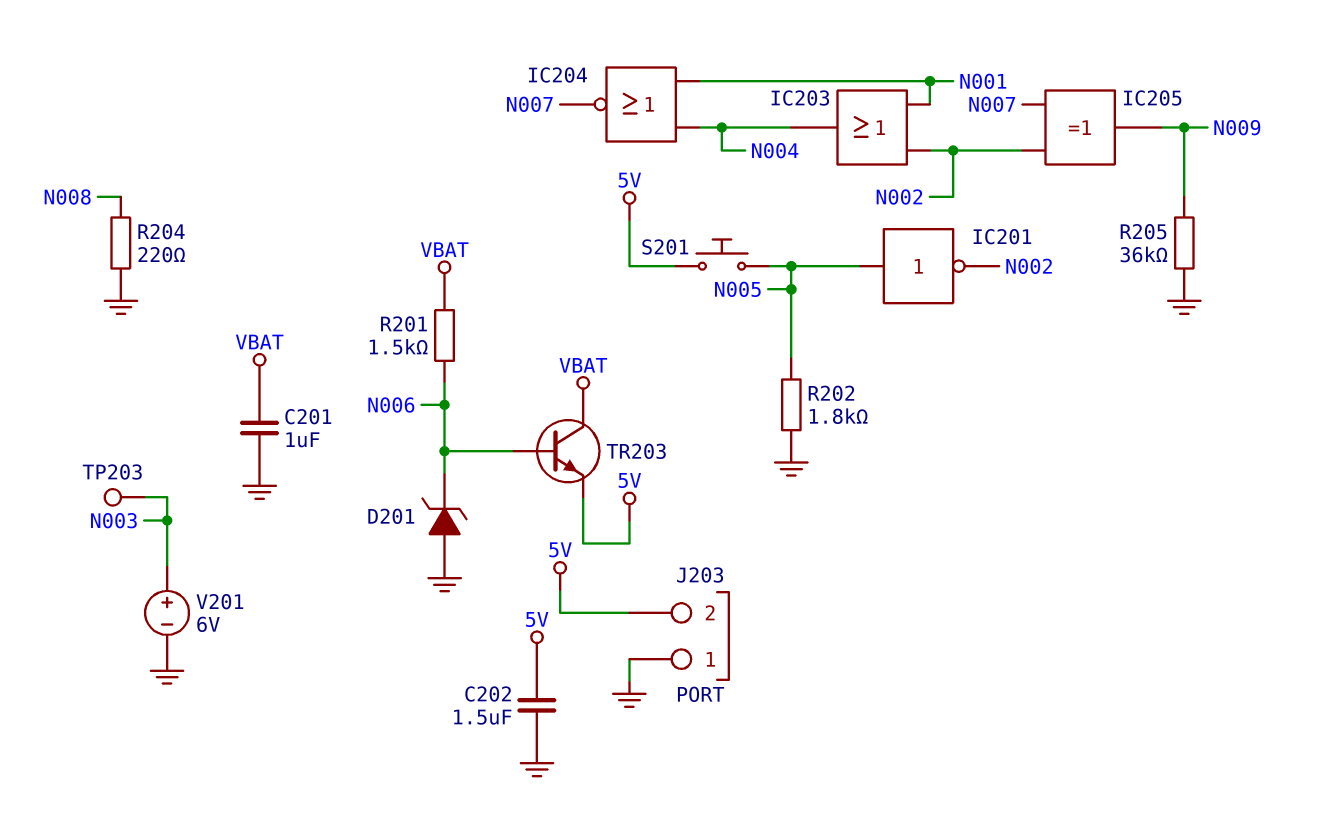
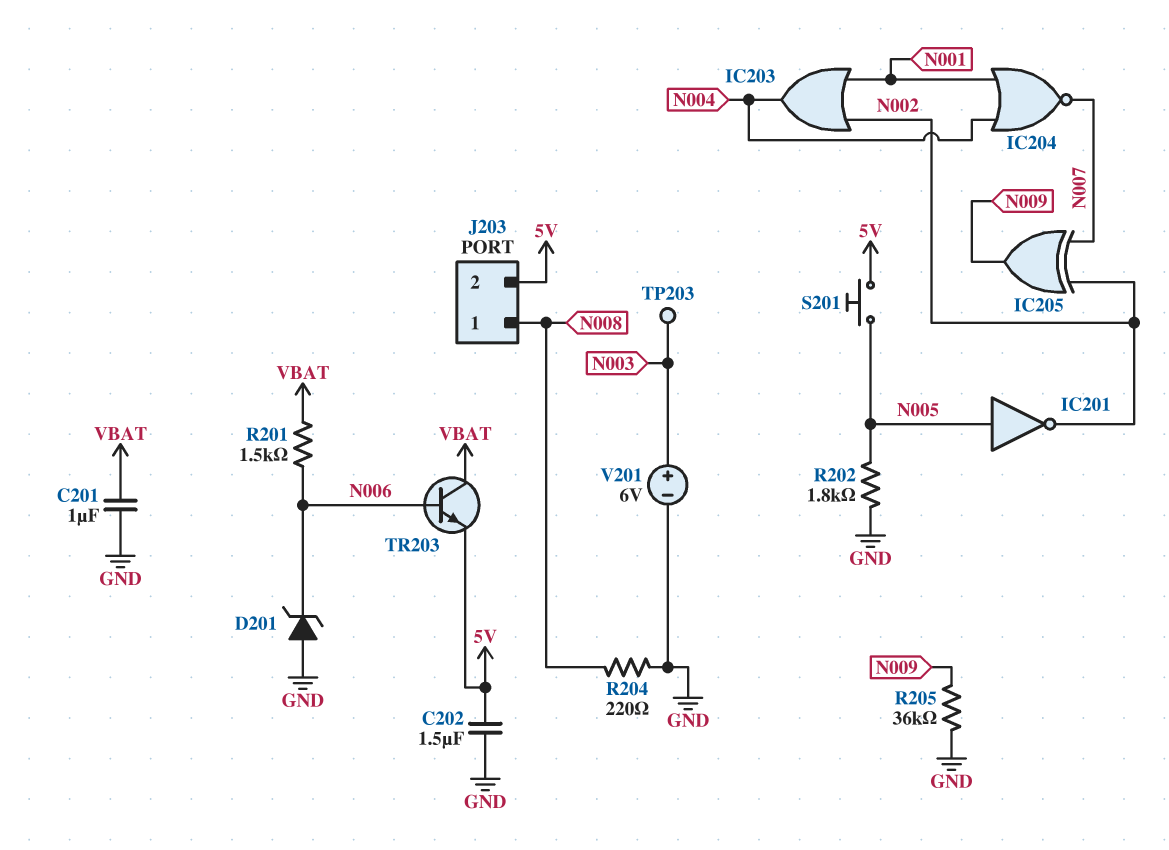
J203 pin 1: GND -> N008

